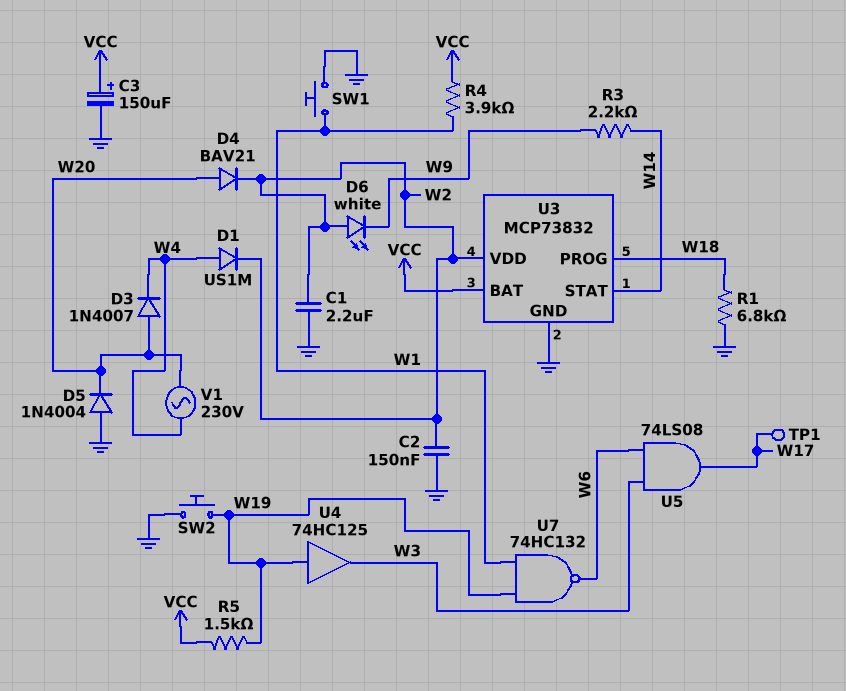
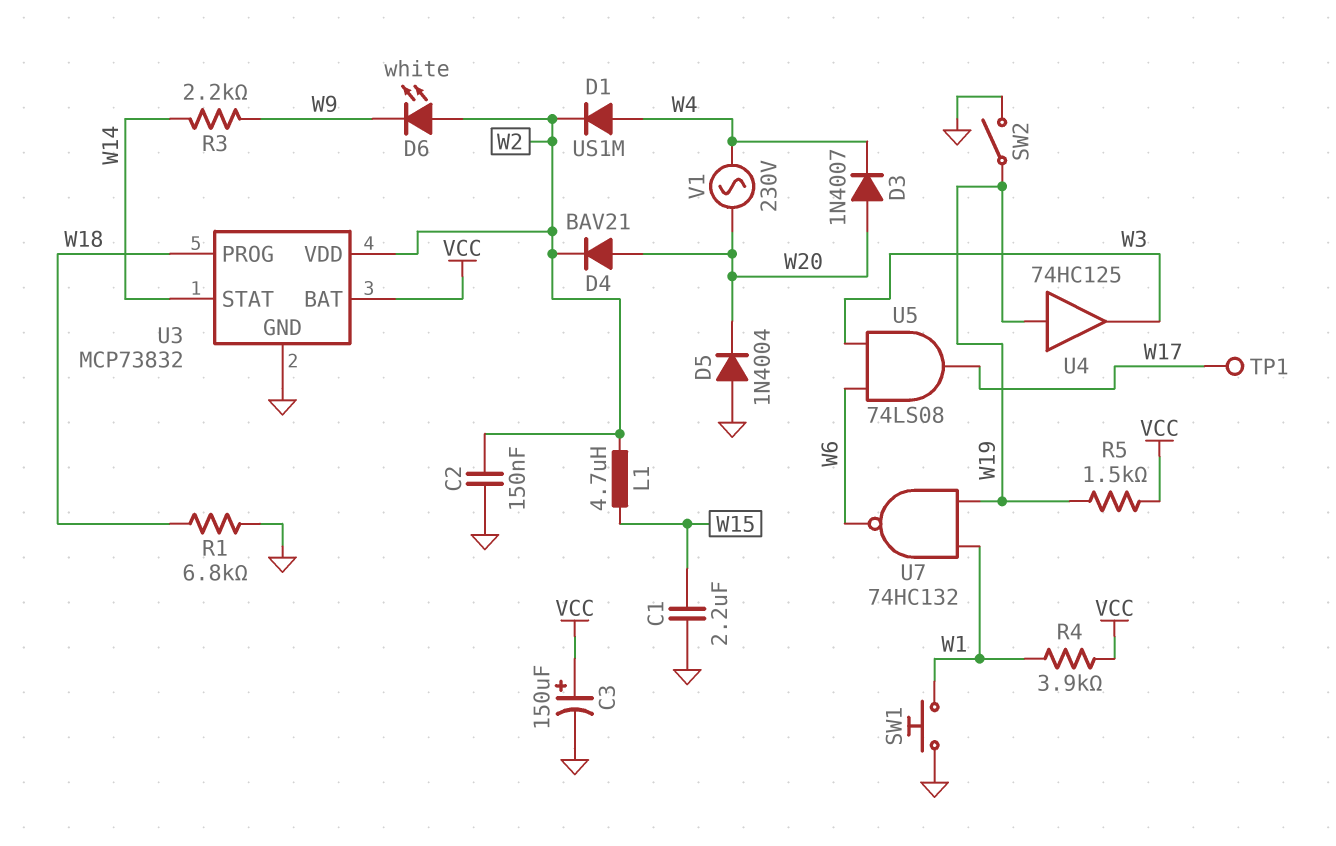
C1: 2.2uF (GND, W2) -> 2.2uF (GND, W15)
L1: none -> 4.7uH (W2, W15)
SW2: button (GND, W19) -> switch (GND, W19)

